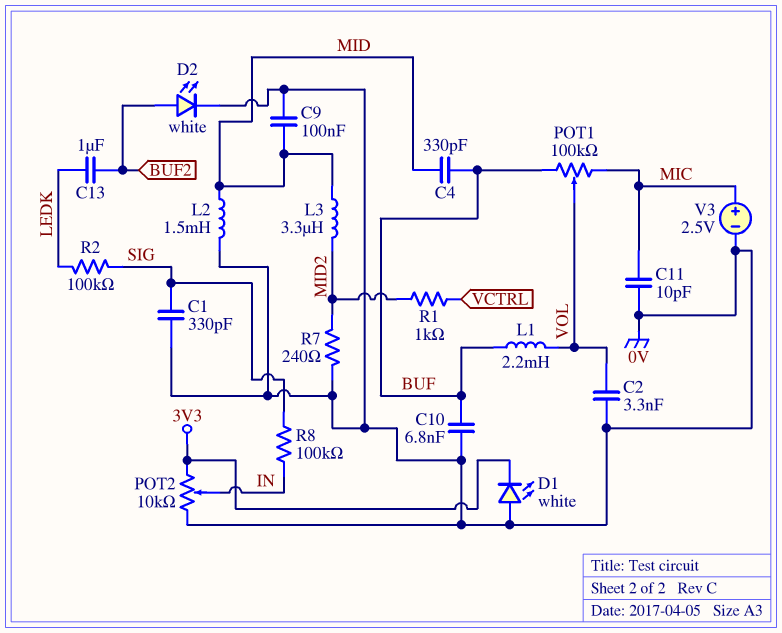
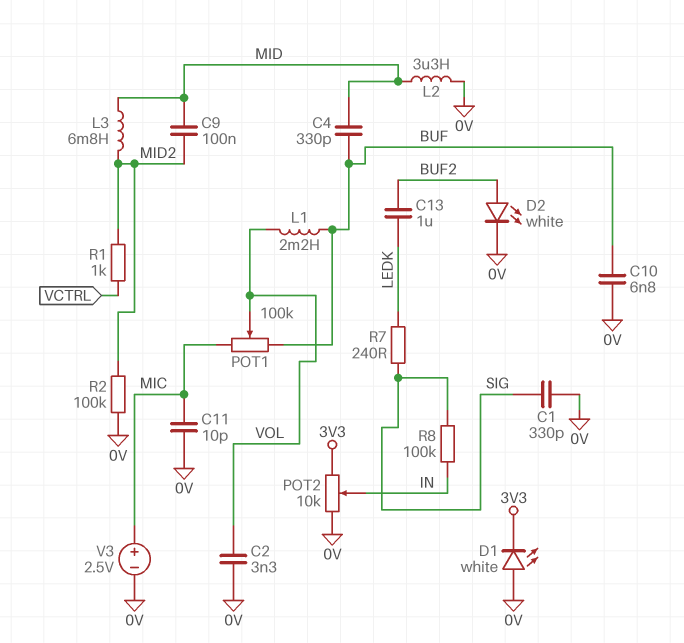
C9: 100nF (0V, MID) -> 100nF (MID, MID2)
L2: 1.5mH (0V, MID) -> 3.3uH (0V, MID)
L3: 3.3uH (MID, MID2) -> 6.8mH (MID, MID2)
R2: 100k (LEDK, SIG) -> 100k (0V, MID2)
R7: 240 (0V, MID2) -> 240 (LEDK, SIG)

